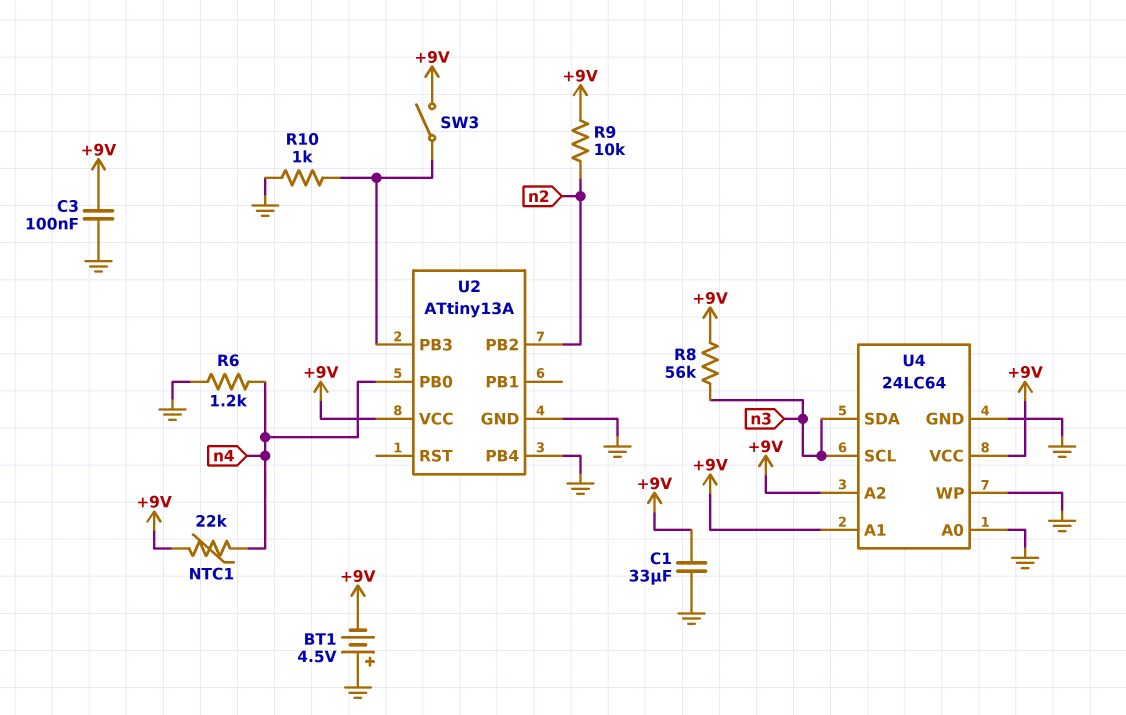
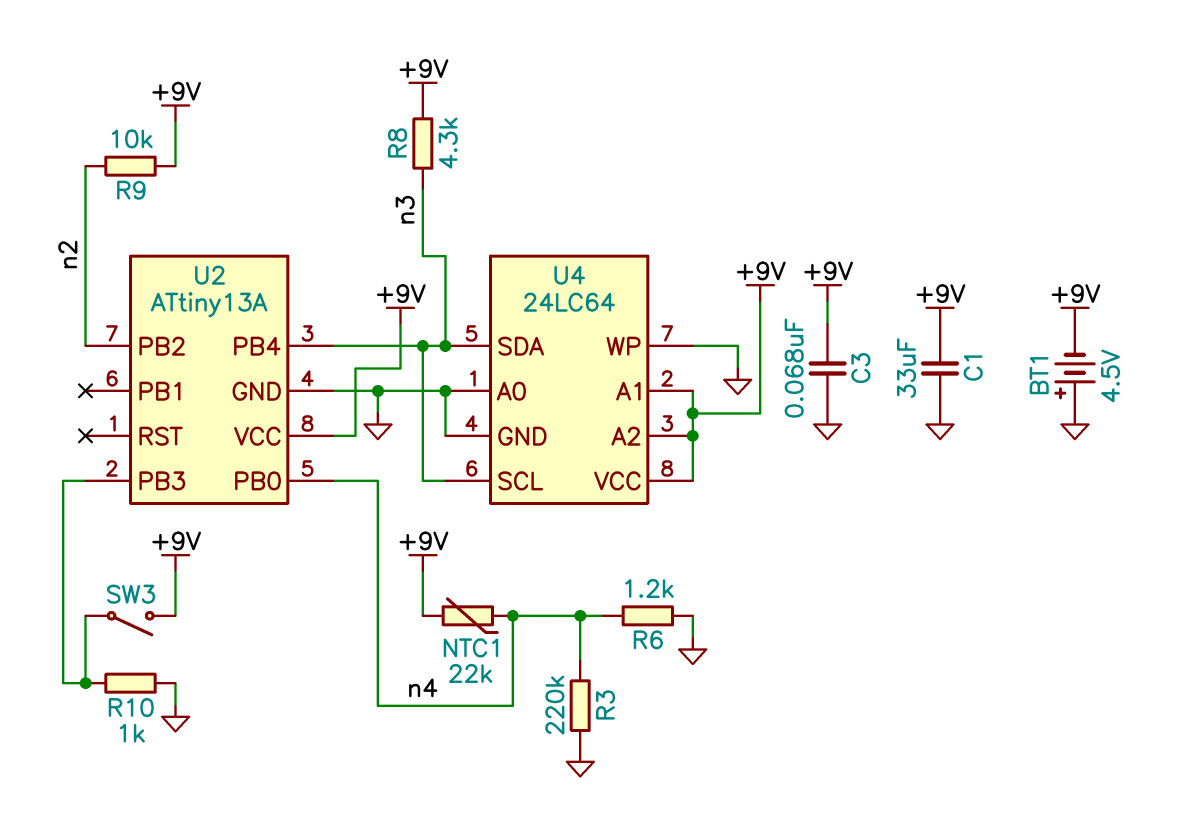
C3: 100nF (+9V, GND) -> 68nF (+9V, GND)
R3: none -> 220k (GND, n4)
R8: 56k (+9V, n3) -> 4.3k (+9V, n3)
U2 pin PB4: GND -> n3

